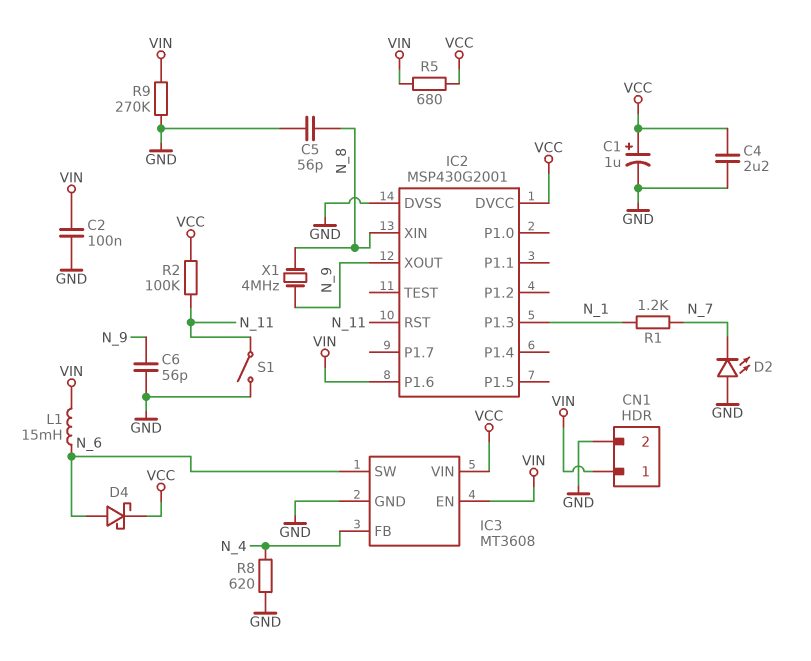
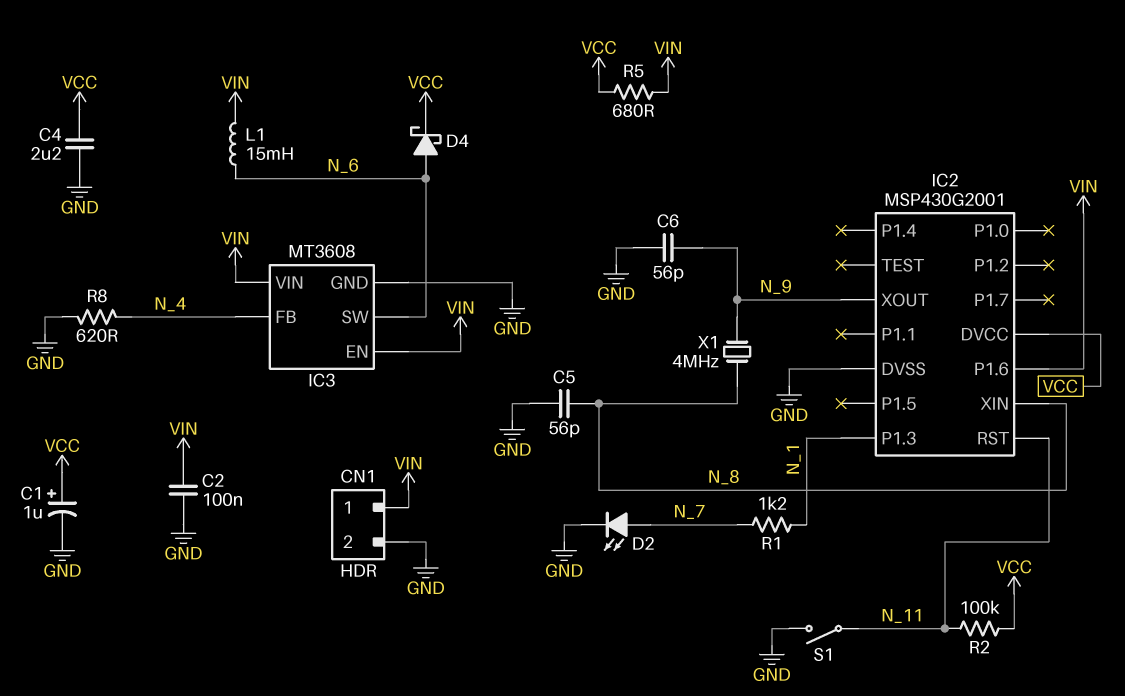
D2: LED (A GND, K N_7) -> LED (A N_7, K GND)
IC3 pin VIN: VCC -> VIN
R9: 270k (GND, VIN) -> none

